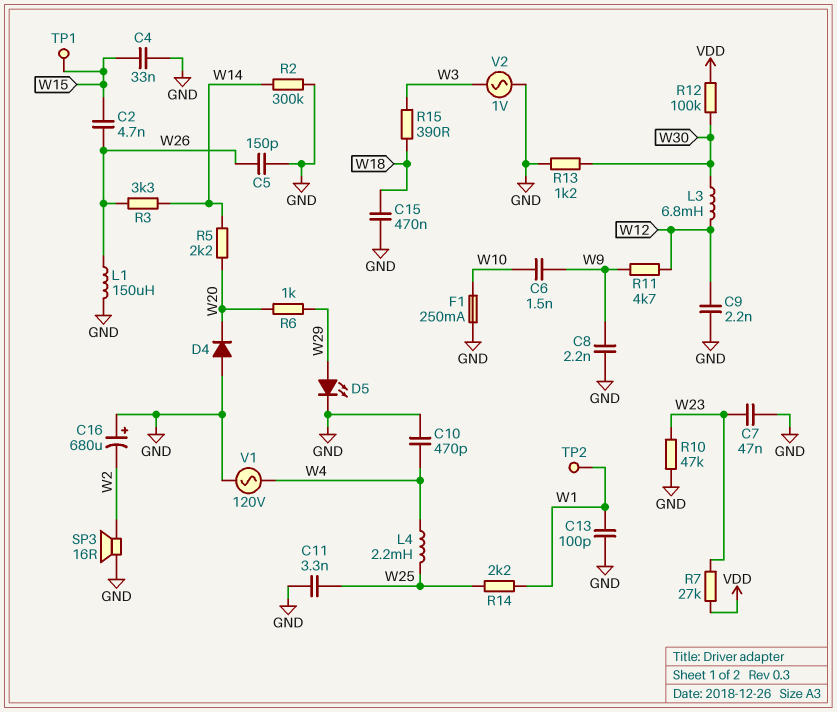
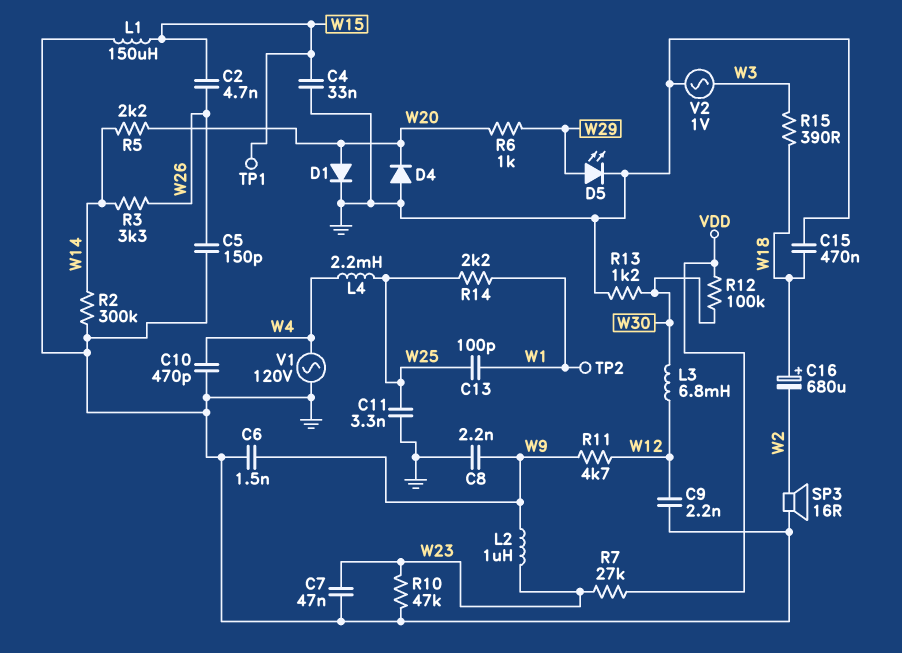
C6: 1.5nF (W9, W10) -> 1.5nF (GND, W9)
C13: 100pF (GND, W1) -> 100pF (W1, W25)
C16: 680uF (plus GND, minus W2) -> 680uF (plus W18, minus W2)
D1: none -> diode (A W20, K GND)
F1: 250mA (GND, W10) -> none
L1: 150uH (GND, W26) -> 150uH (GND, W15)
L2: none -> 1uH (W9, W23)

